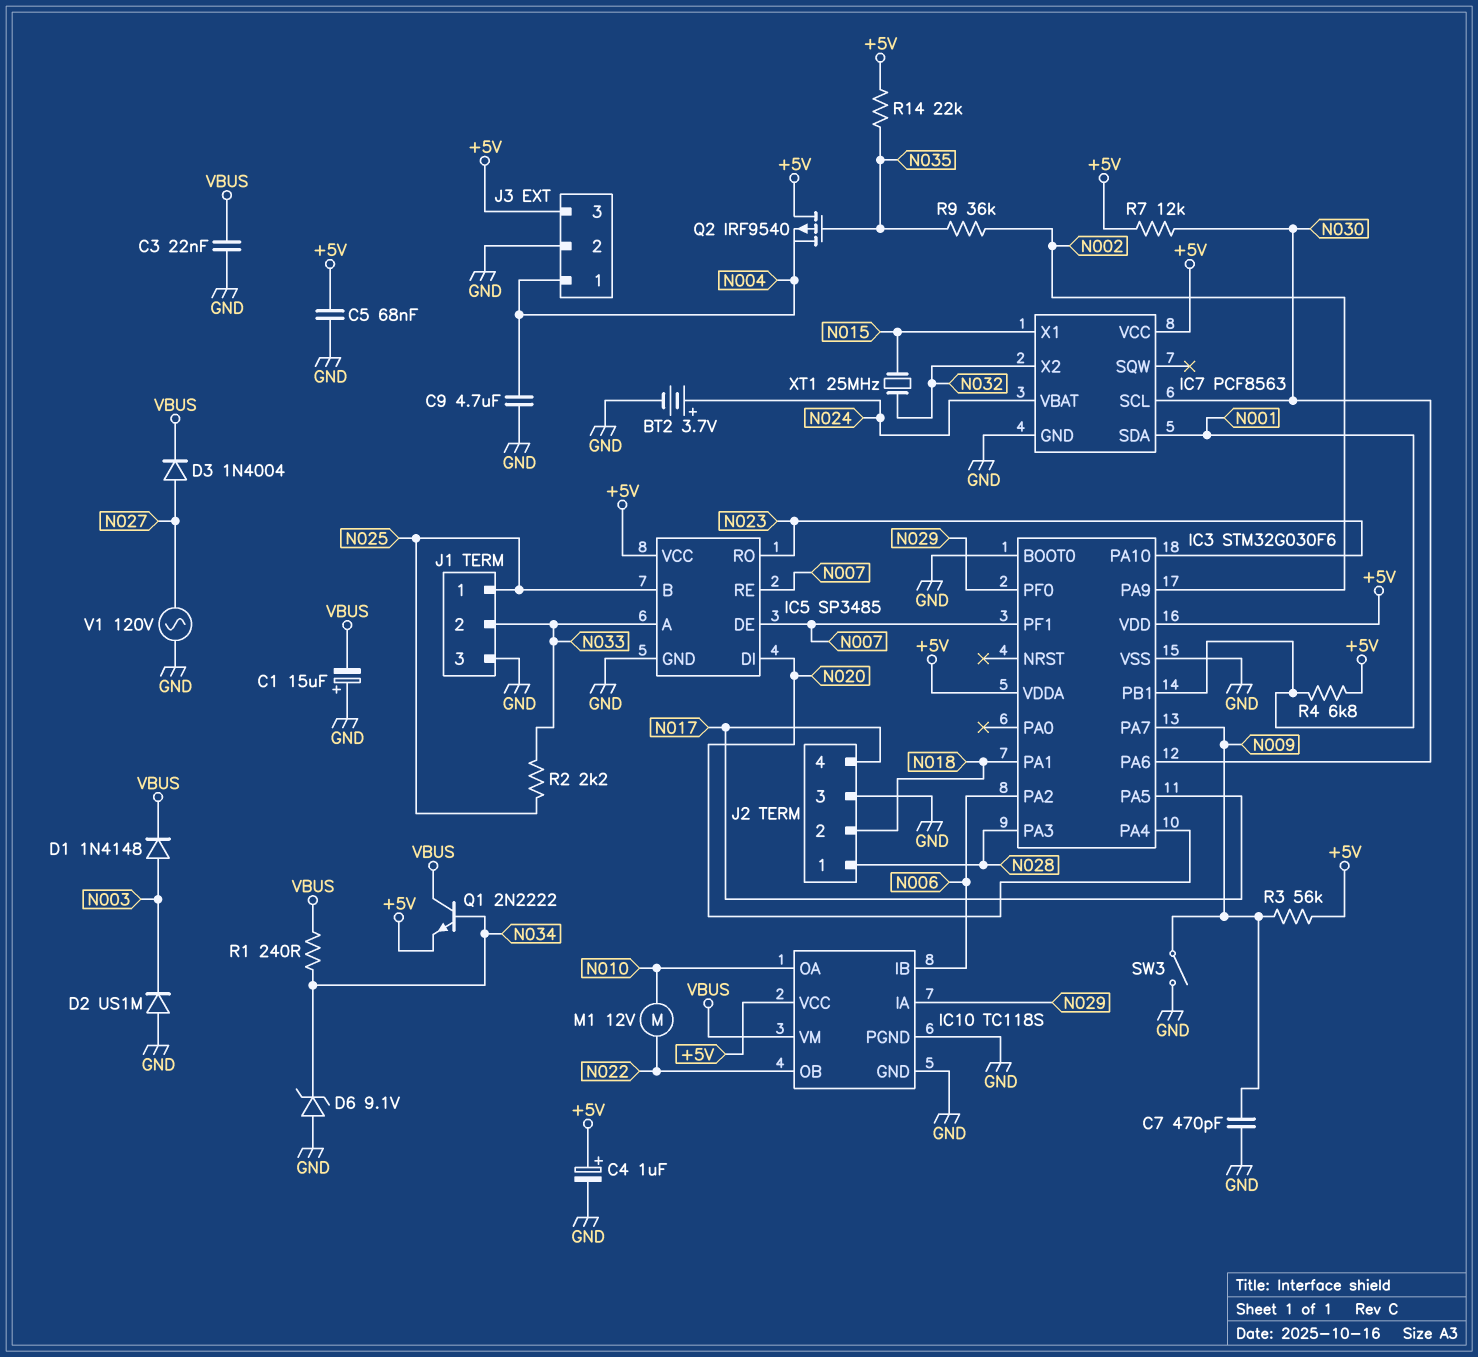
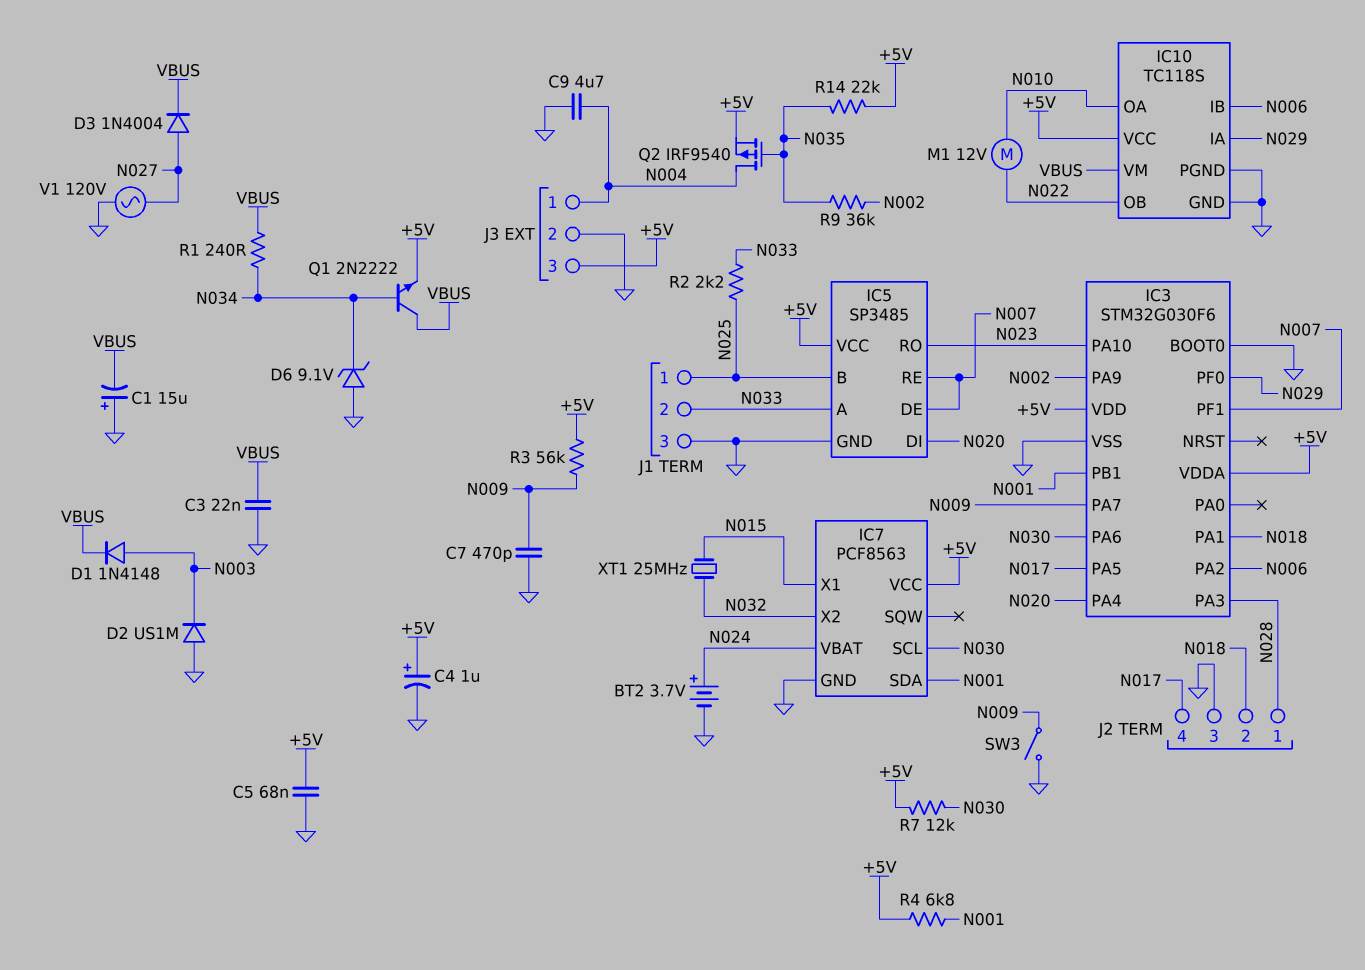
Q2: PMOS IRF9540 (G N035, D +5V, S N004) -> PMOS IRF9540 (G N035, D N004, S +5V)

